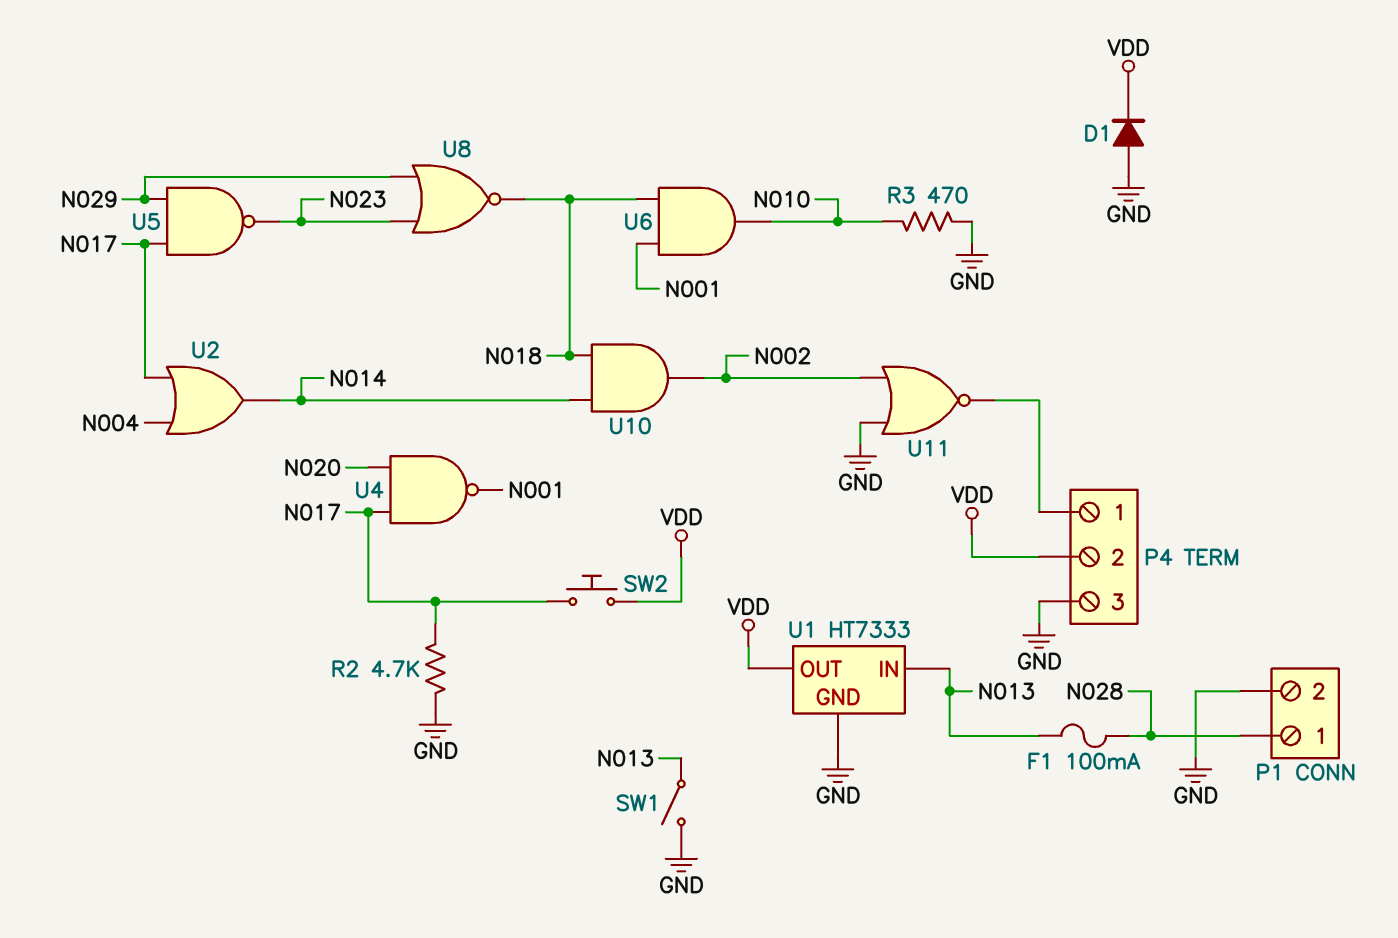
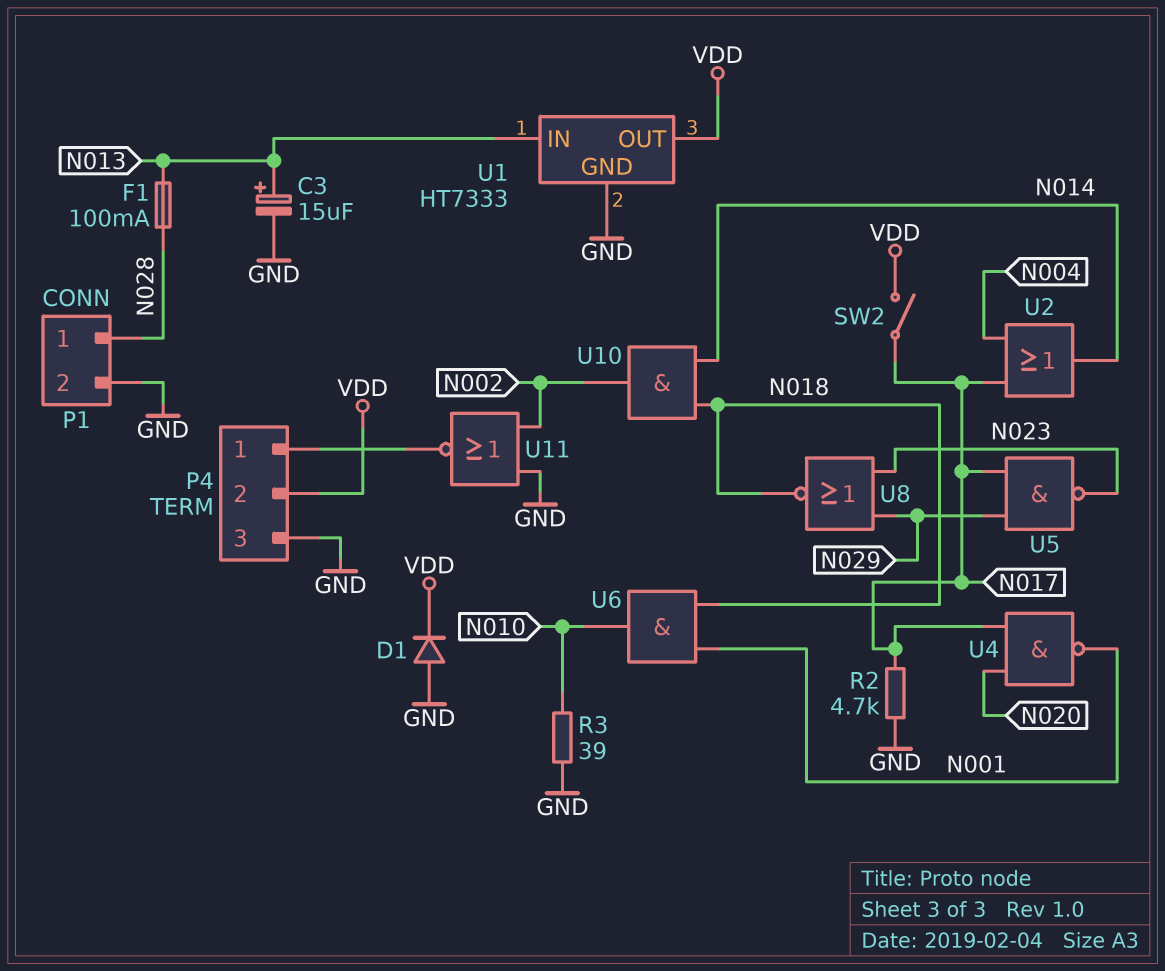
C3: none -> 15uF (plus N013, minus GND)
R3: 470 (GND, N010) -> 39 (GND, N010)
SW1: switch (GND, N013) -> none
SW2: button (N017, VDD) -> switch (N017, VDD)

